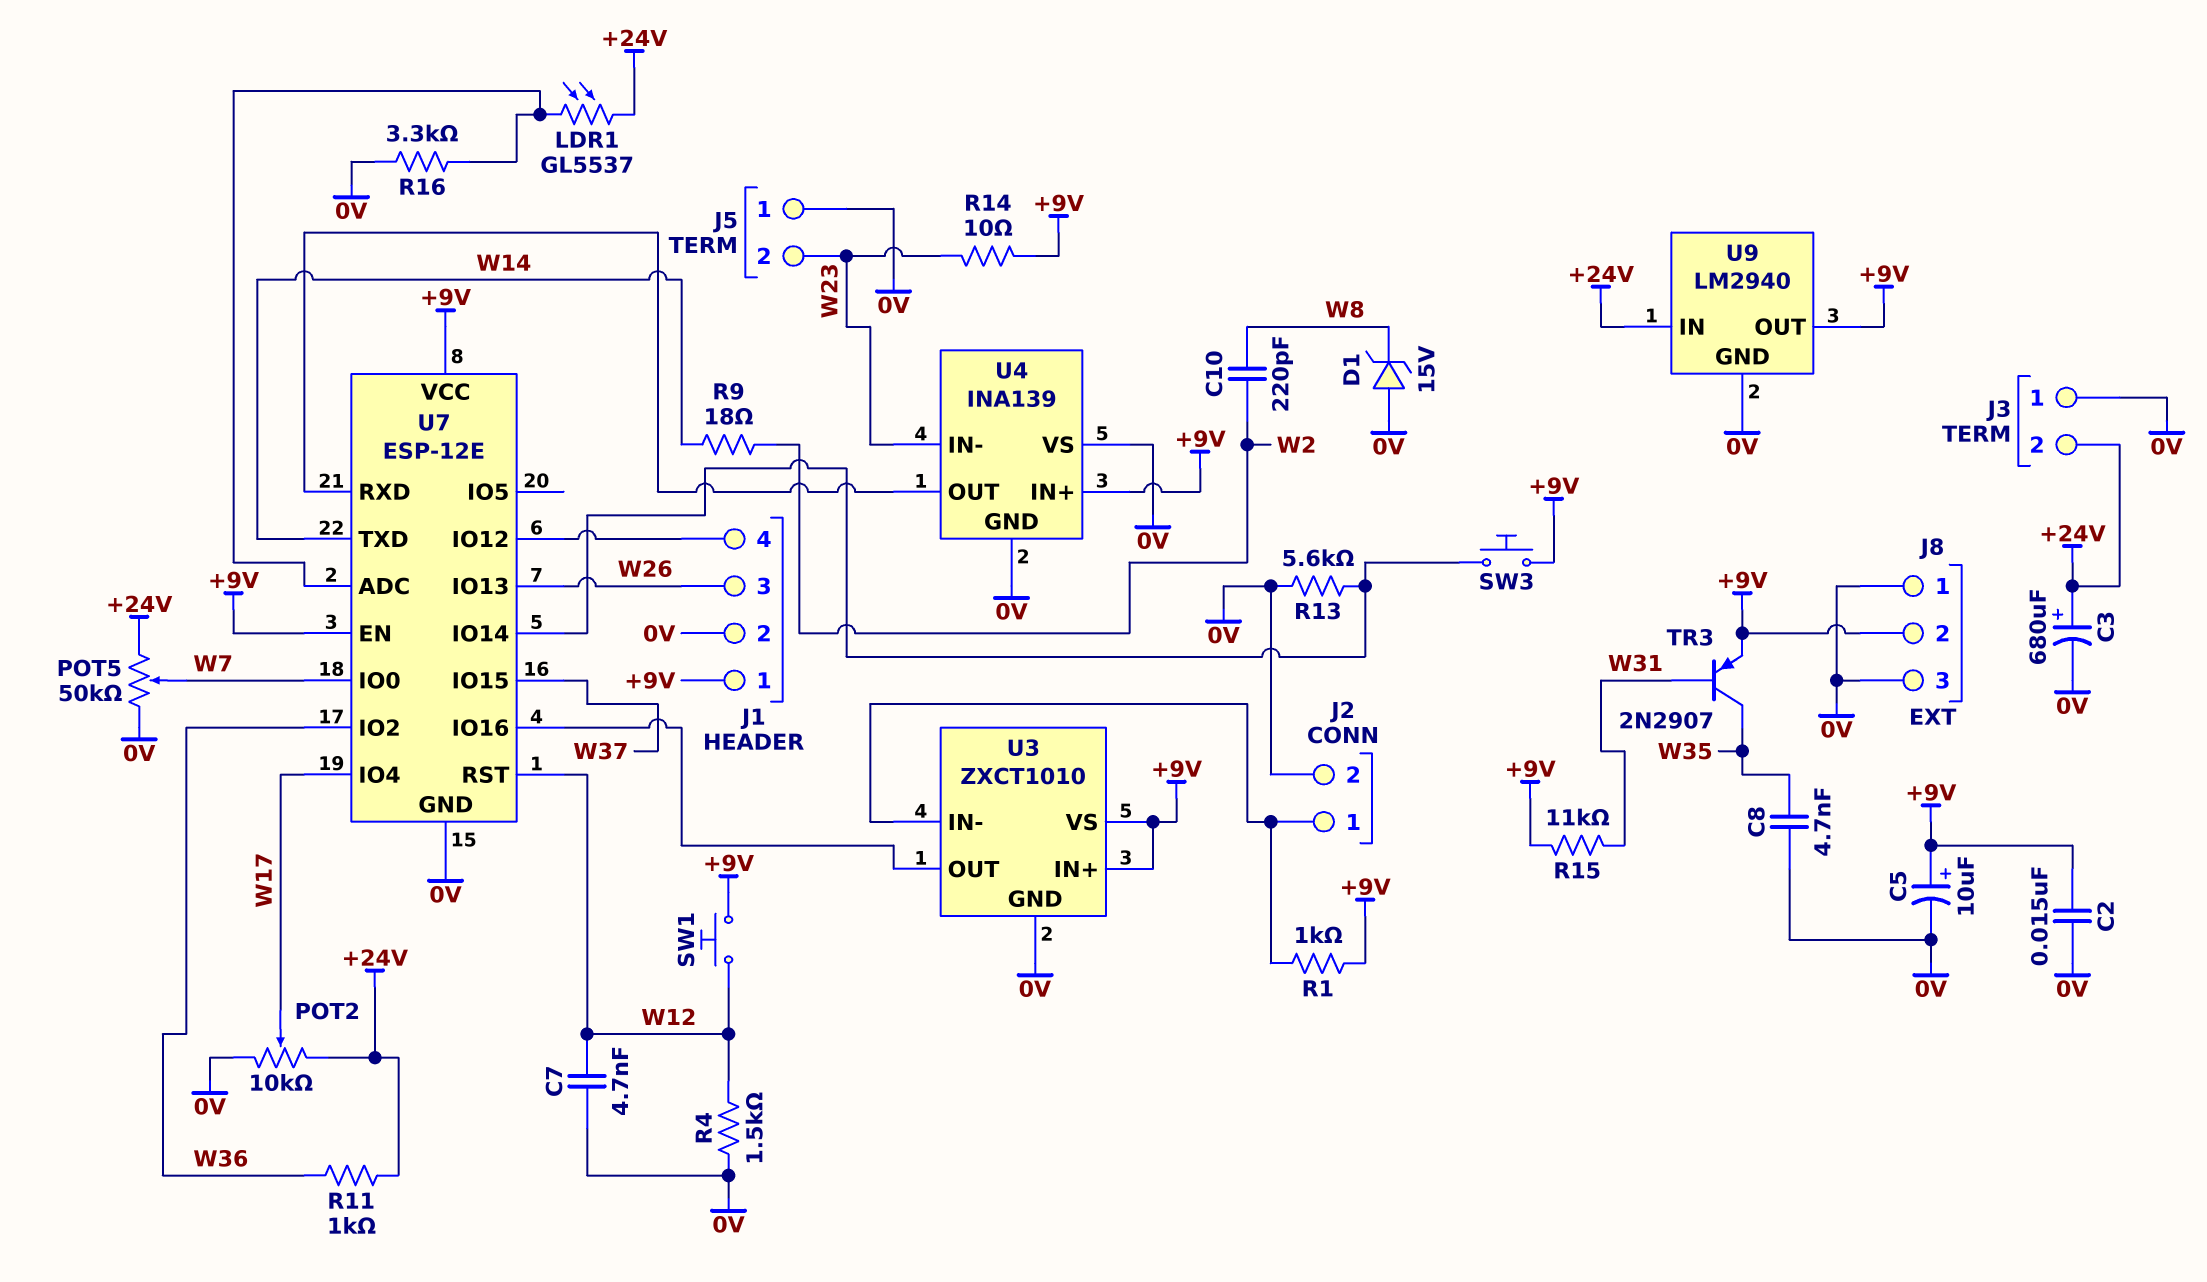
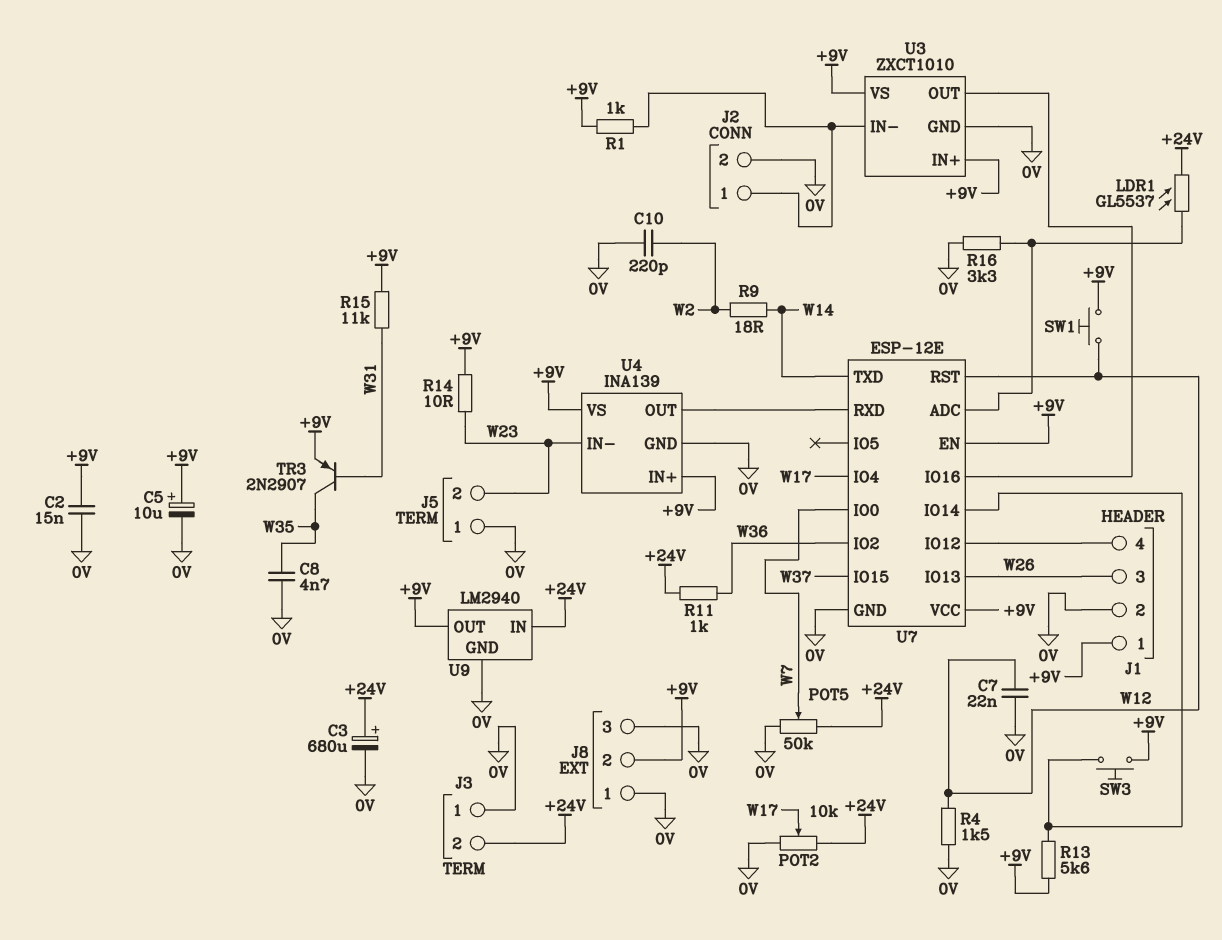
C7: 4.7nF (0V, W12) -> 22nF (0V, W12)
C10: 220pF (W2, W8) -> 220pF (0V, W2)
D1: zener 15V (A 0V, K W8) -> none
R13: 5.6k (0V, U7/IO14) -> 5.6k (+9V, U7/IO14)
U4 pin VS: 0V -> +9V

